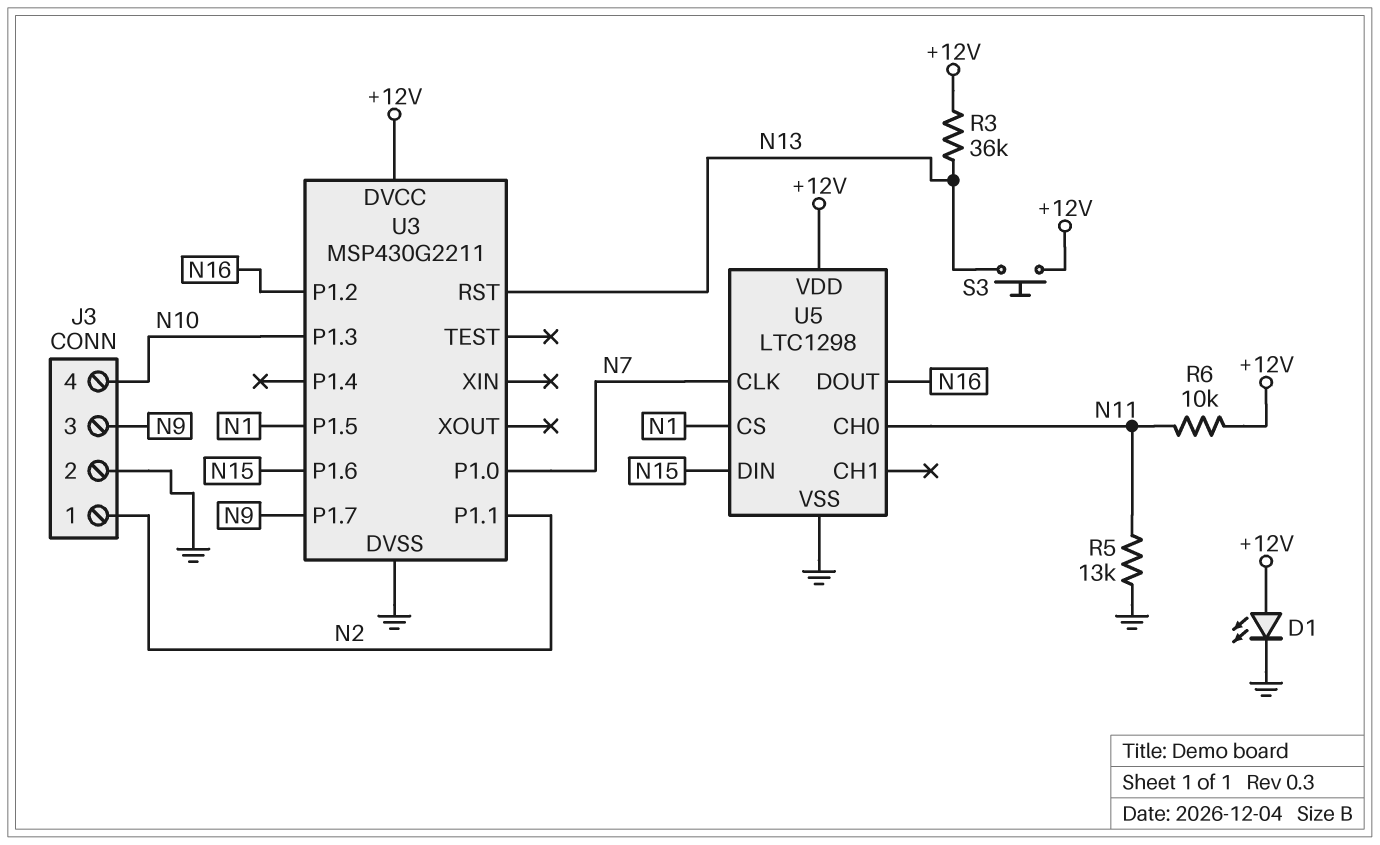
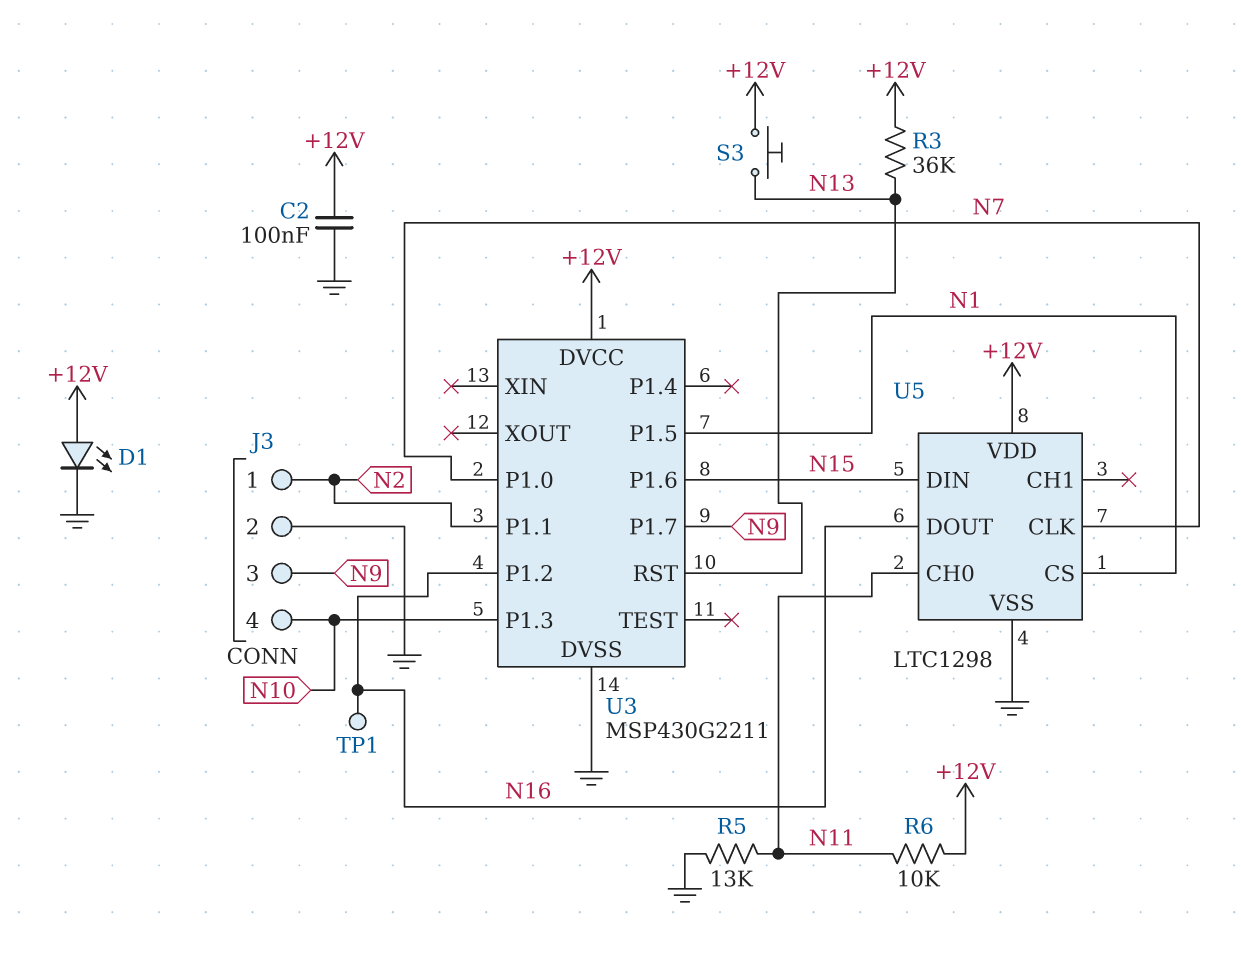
C2: none -> 100nF (+12V, GND)
TP1: none -> test point (N16)

